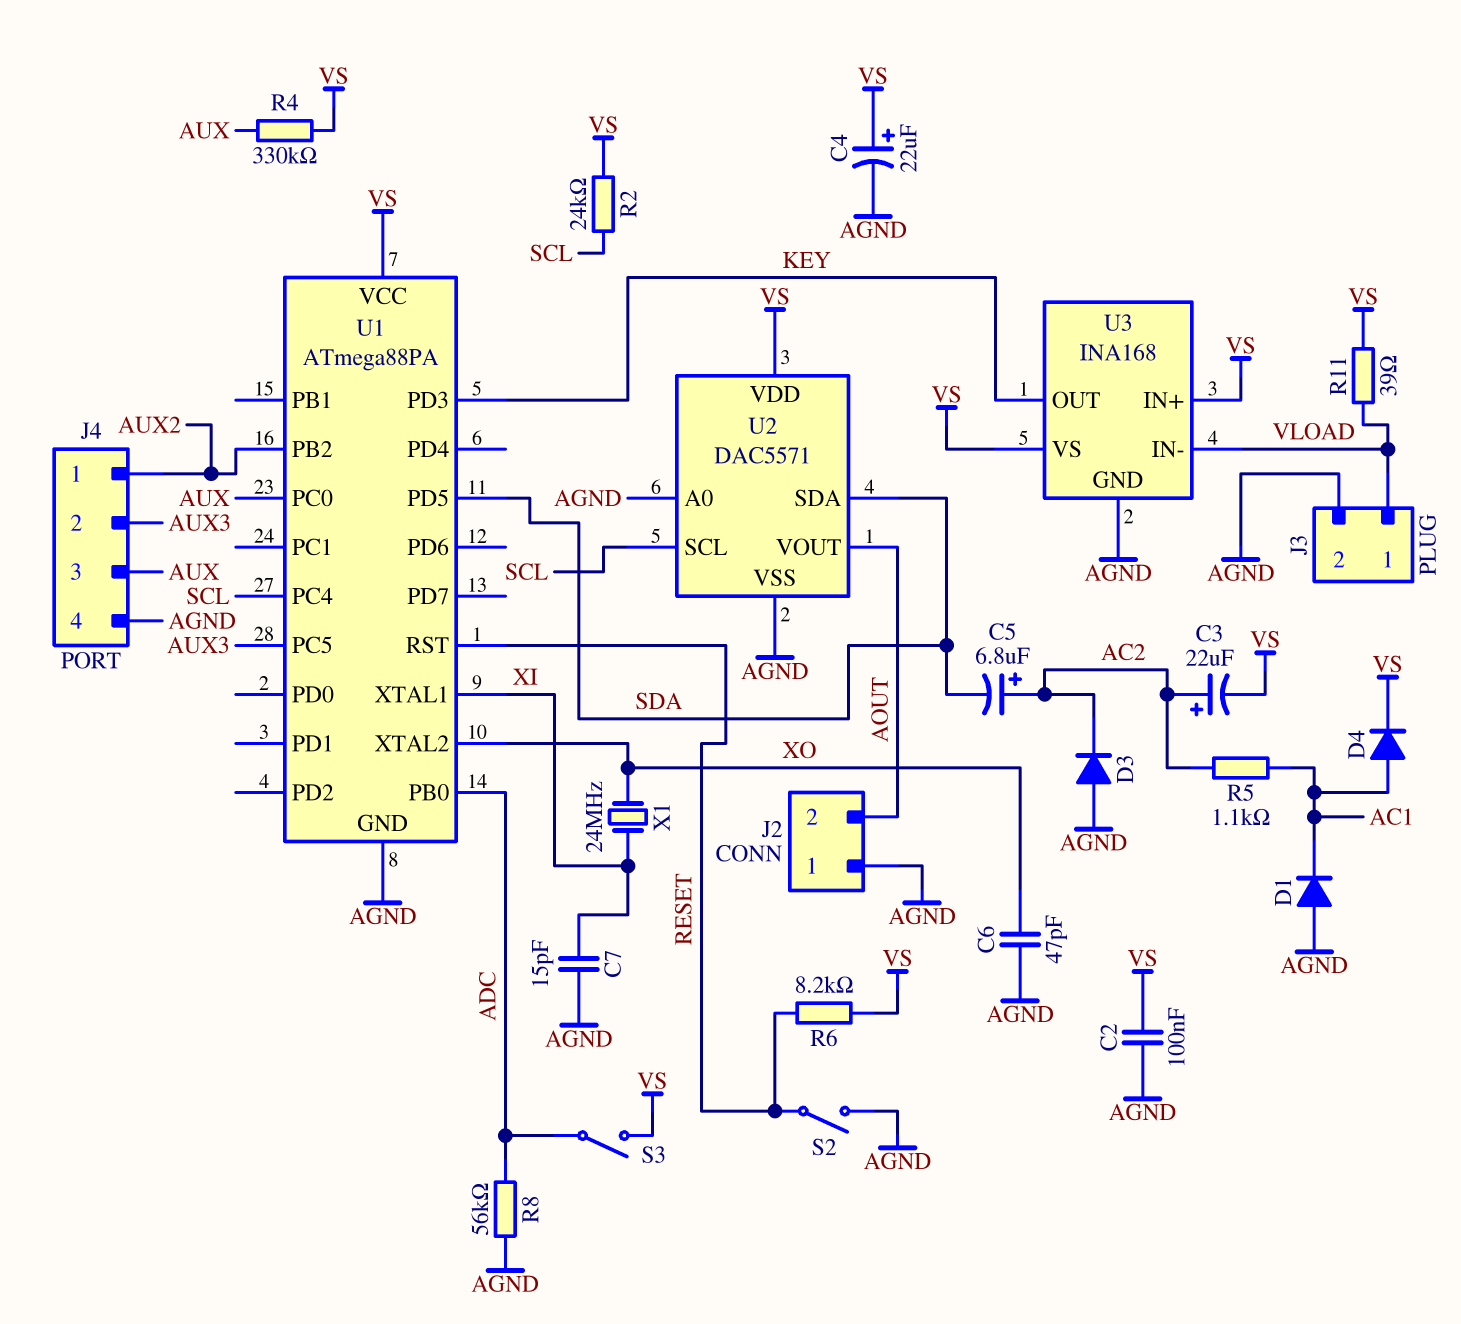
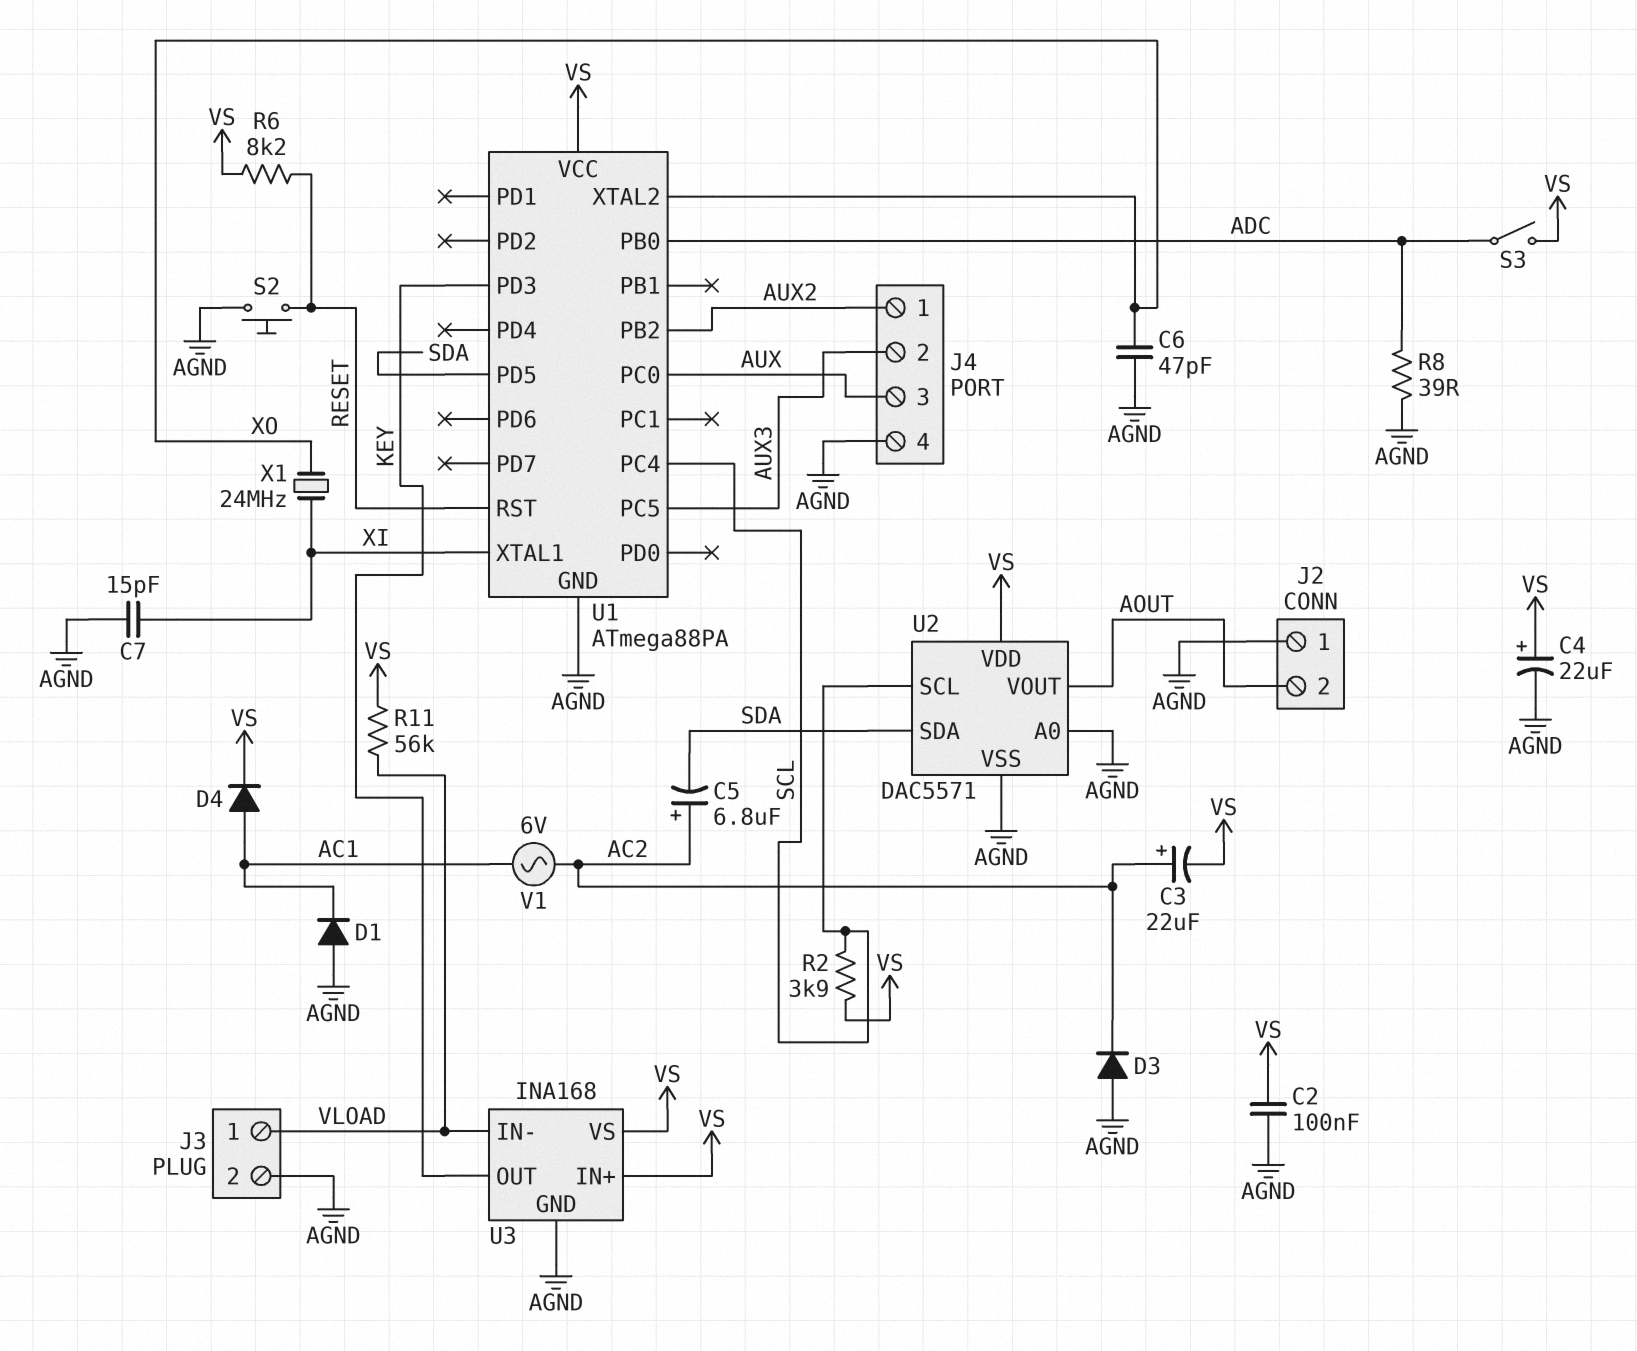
R2: 24k (SCL, VS) -> 3.9k (SCL, VS)
R4: 330k (AUX, VS) -> none
R5: 1.1k (AC1, AC2) -> none
R8: 56k (ADC, AGND) -> 39 (ADC, AGND)
R11: 39 (VLOAD, VS) -> 56k (VLOAD, VS)
S2: switch (AGND, RESET) -> button (AGND, RESET)
V1: none -> AC 6V (AC1, AC2)

